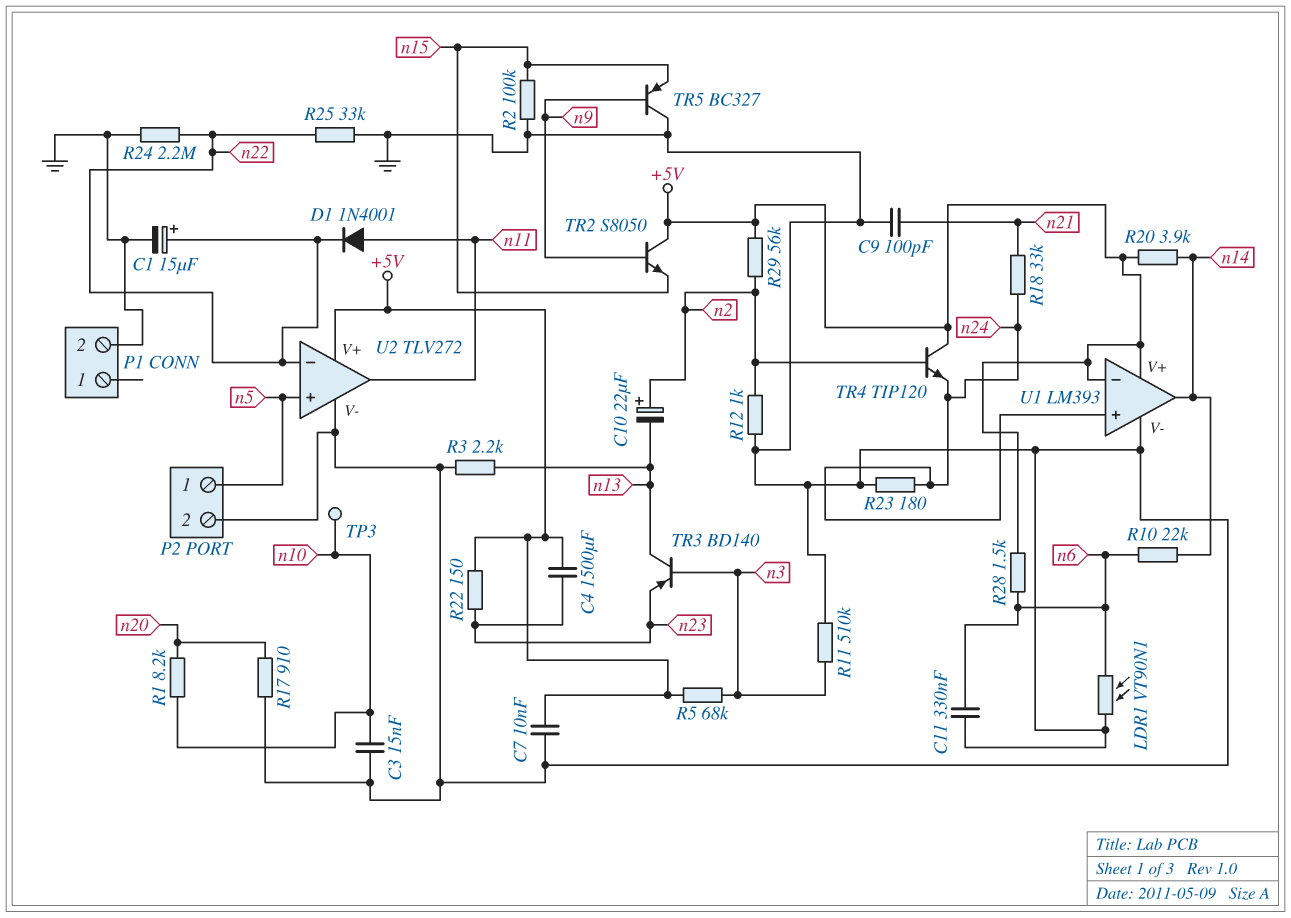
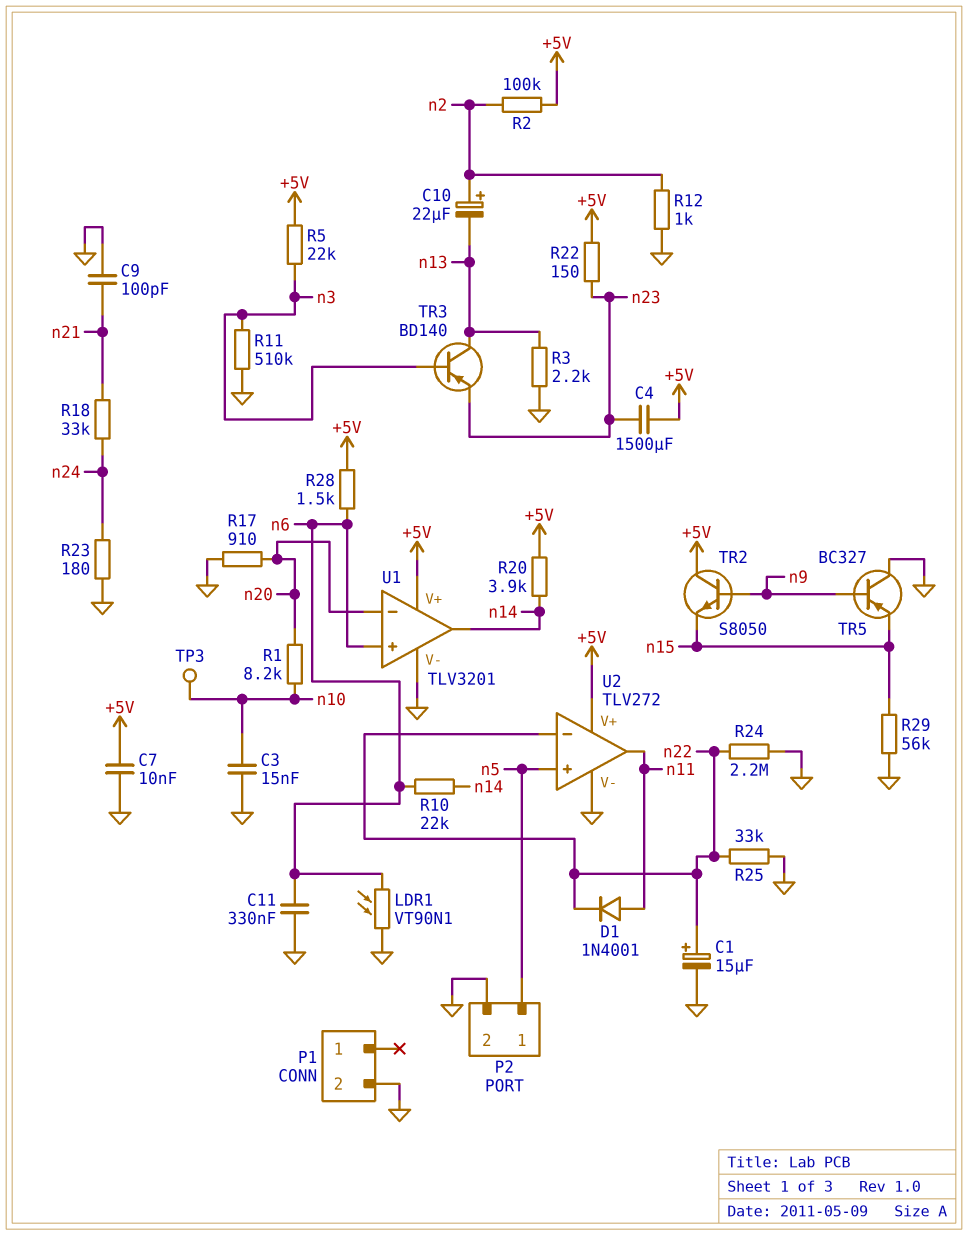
R2: 100k (GND, n15) -> 100k (+5V, n2)
R5: 68k (+5V, n3) -> 22k (+5V, n3)
R29: 56k (+5V, n2) -> 56k (GND, n15)
TR4: NPN TIP120 (B n2, C +5V, E n24) -> none
U1: LM393 -> TLV3201
U1 pin in+: n24 -> n6
U1 pin in-: +5V -> n20

